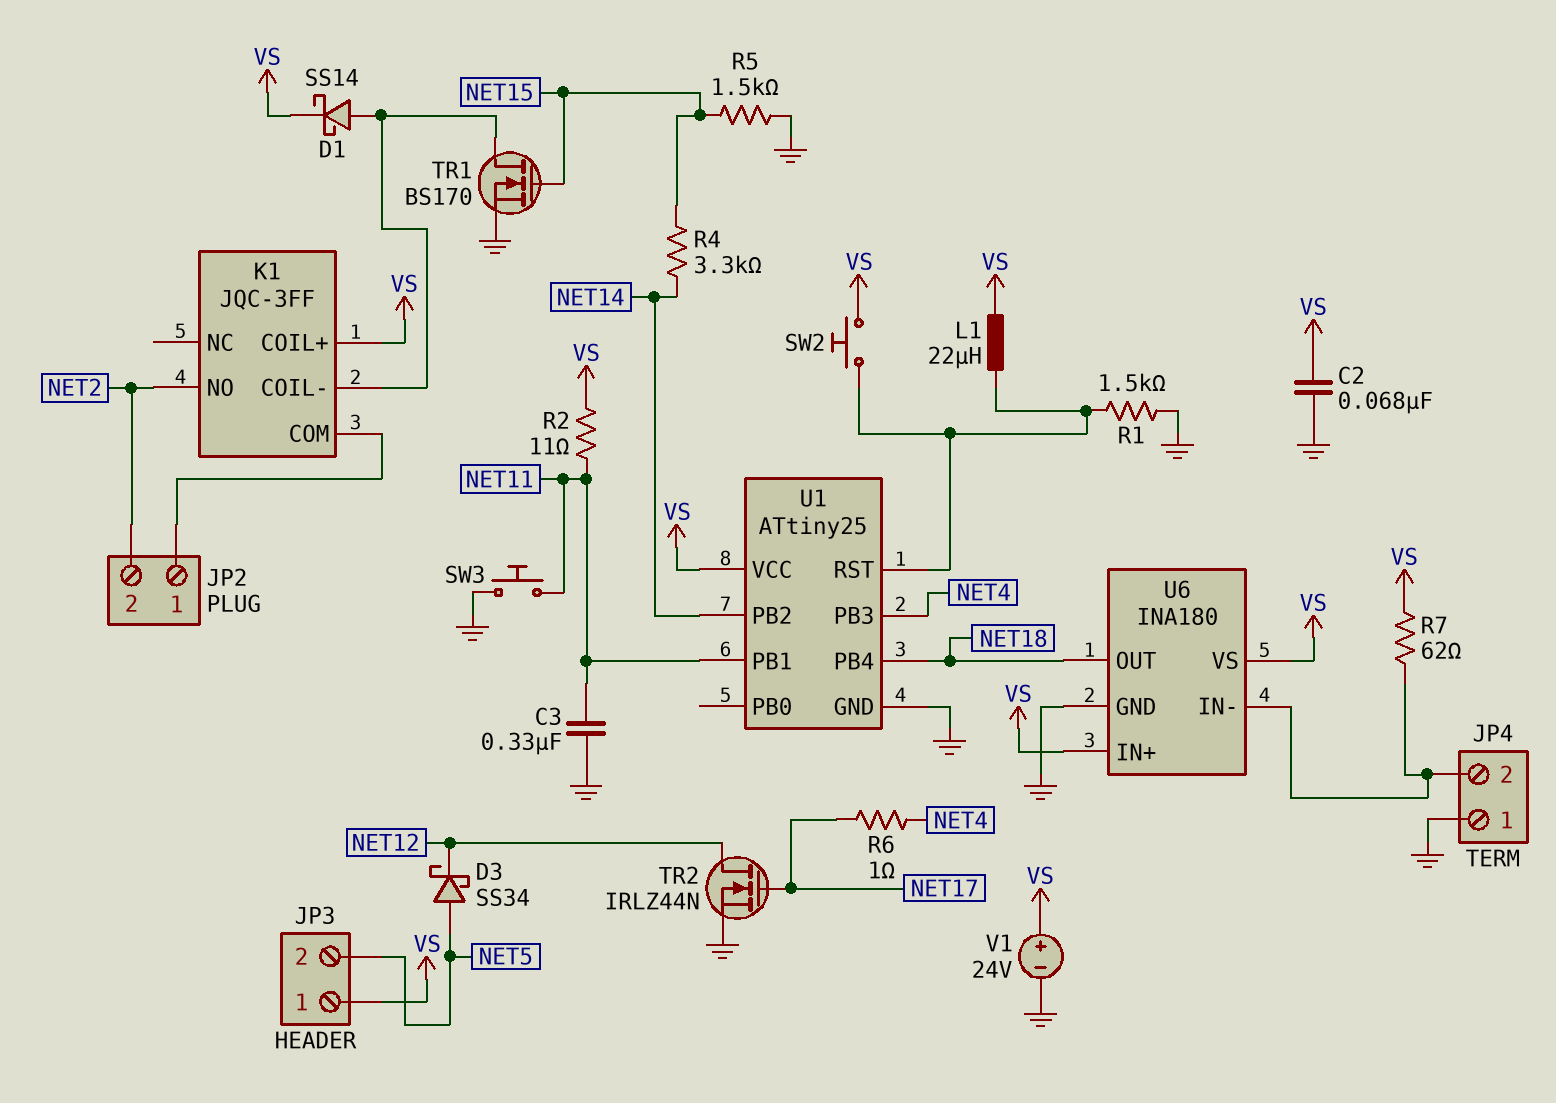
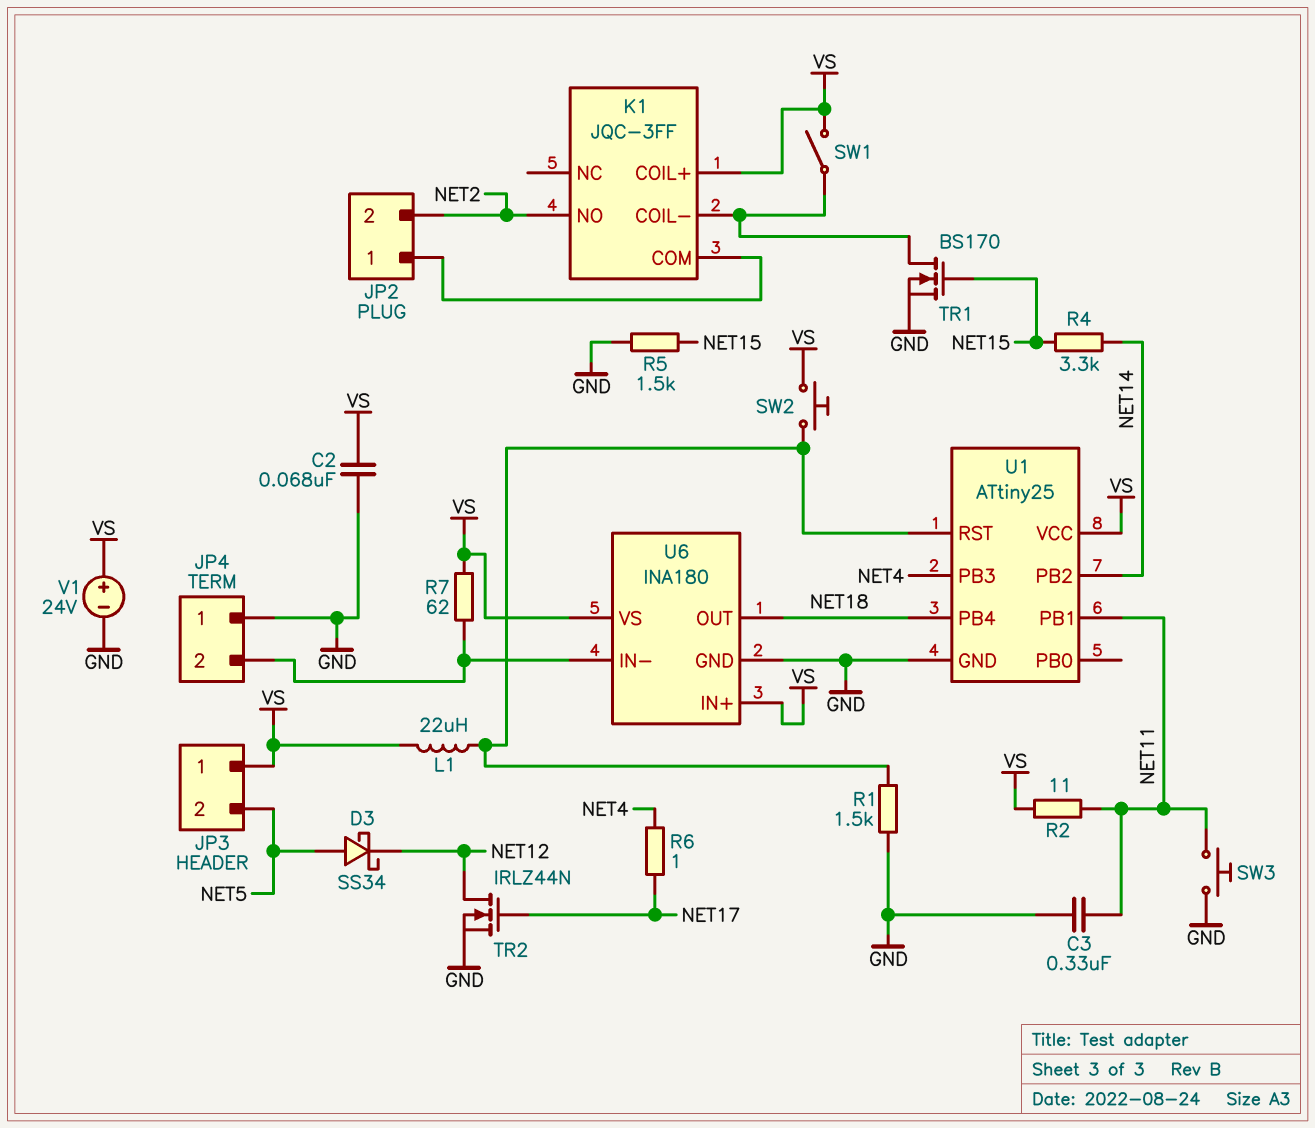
D1: schottky SS14 (A K1/COIL-, K VS) -> none
SW1: none -> switch (K1/COIL-, VS)

